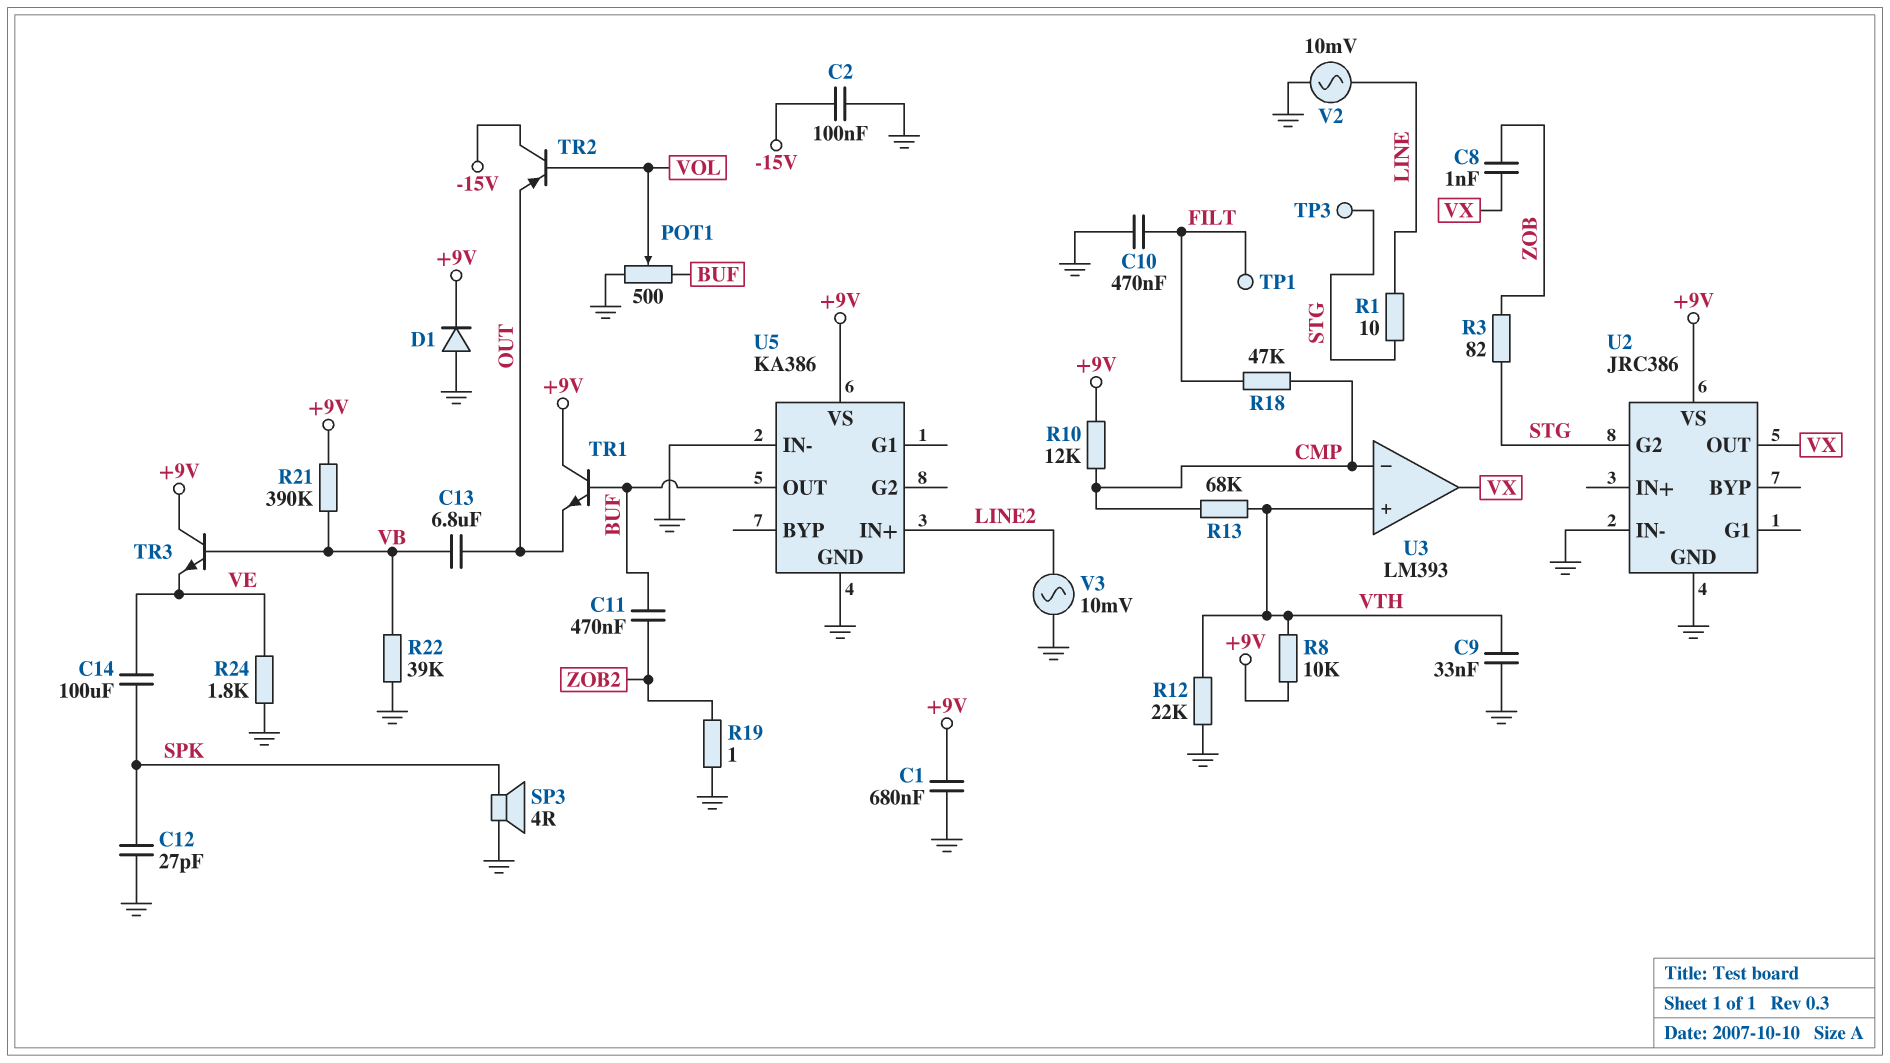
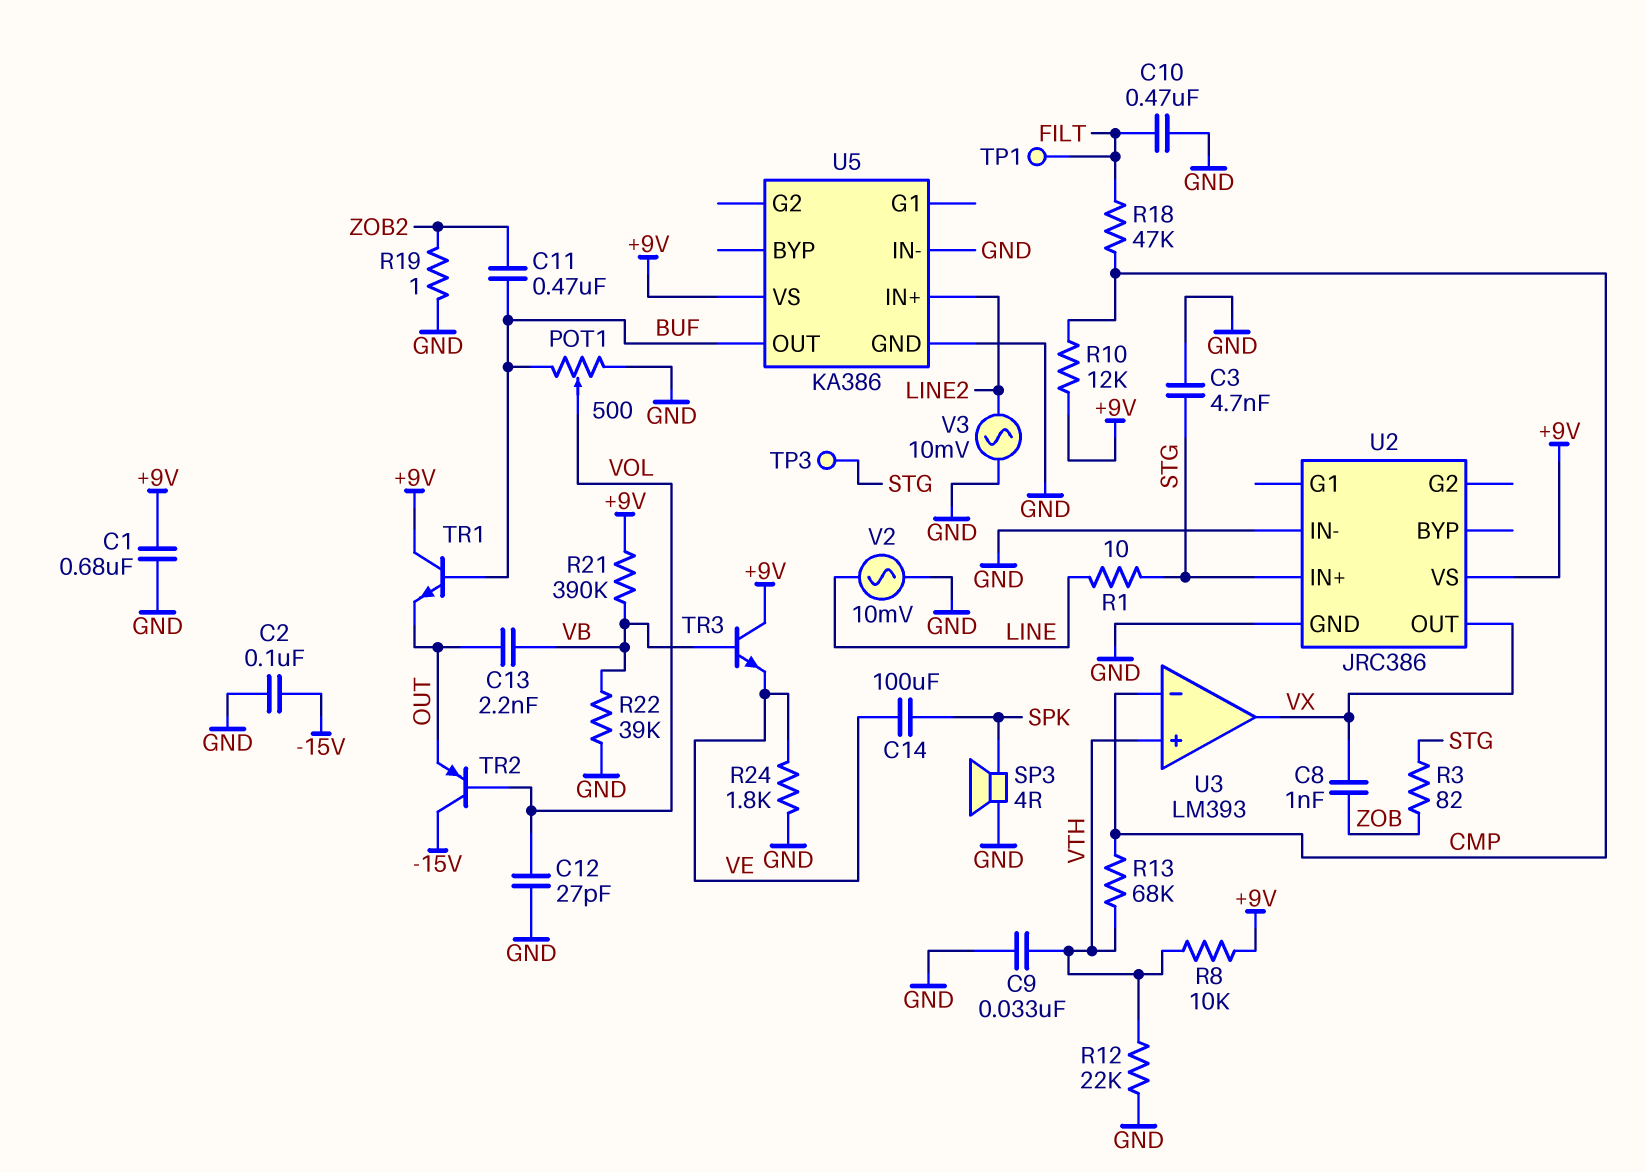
C3: none -> 4.7nF (GND, STG)
C12: 27pF (GND, SPK) -> 27pF (GND, VOL)
C13: 6.8uF (OUT, VB) -> 2.2nF (OUT, VB)
D1: diode (A GND, K +9V) -> none
U2 pin G2: STG -> none
U2 pin IN+: none -> STG

